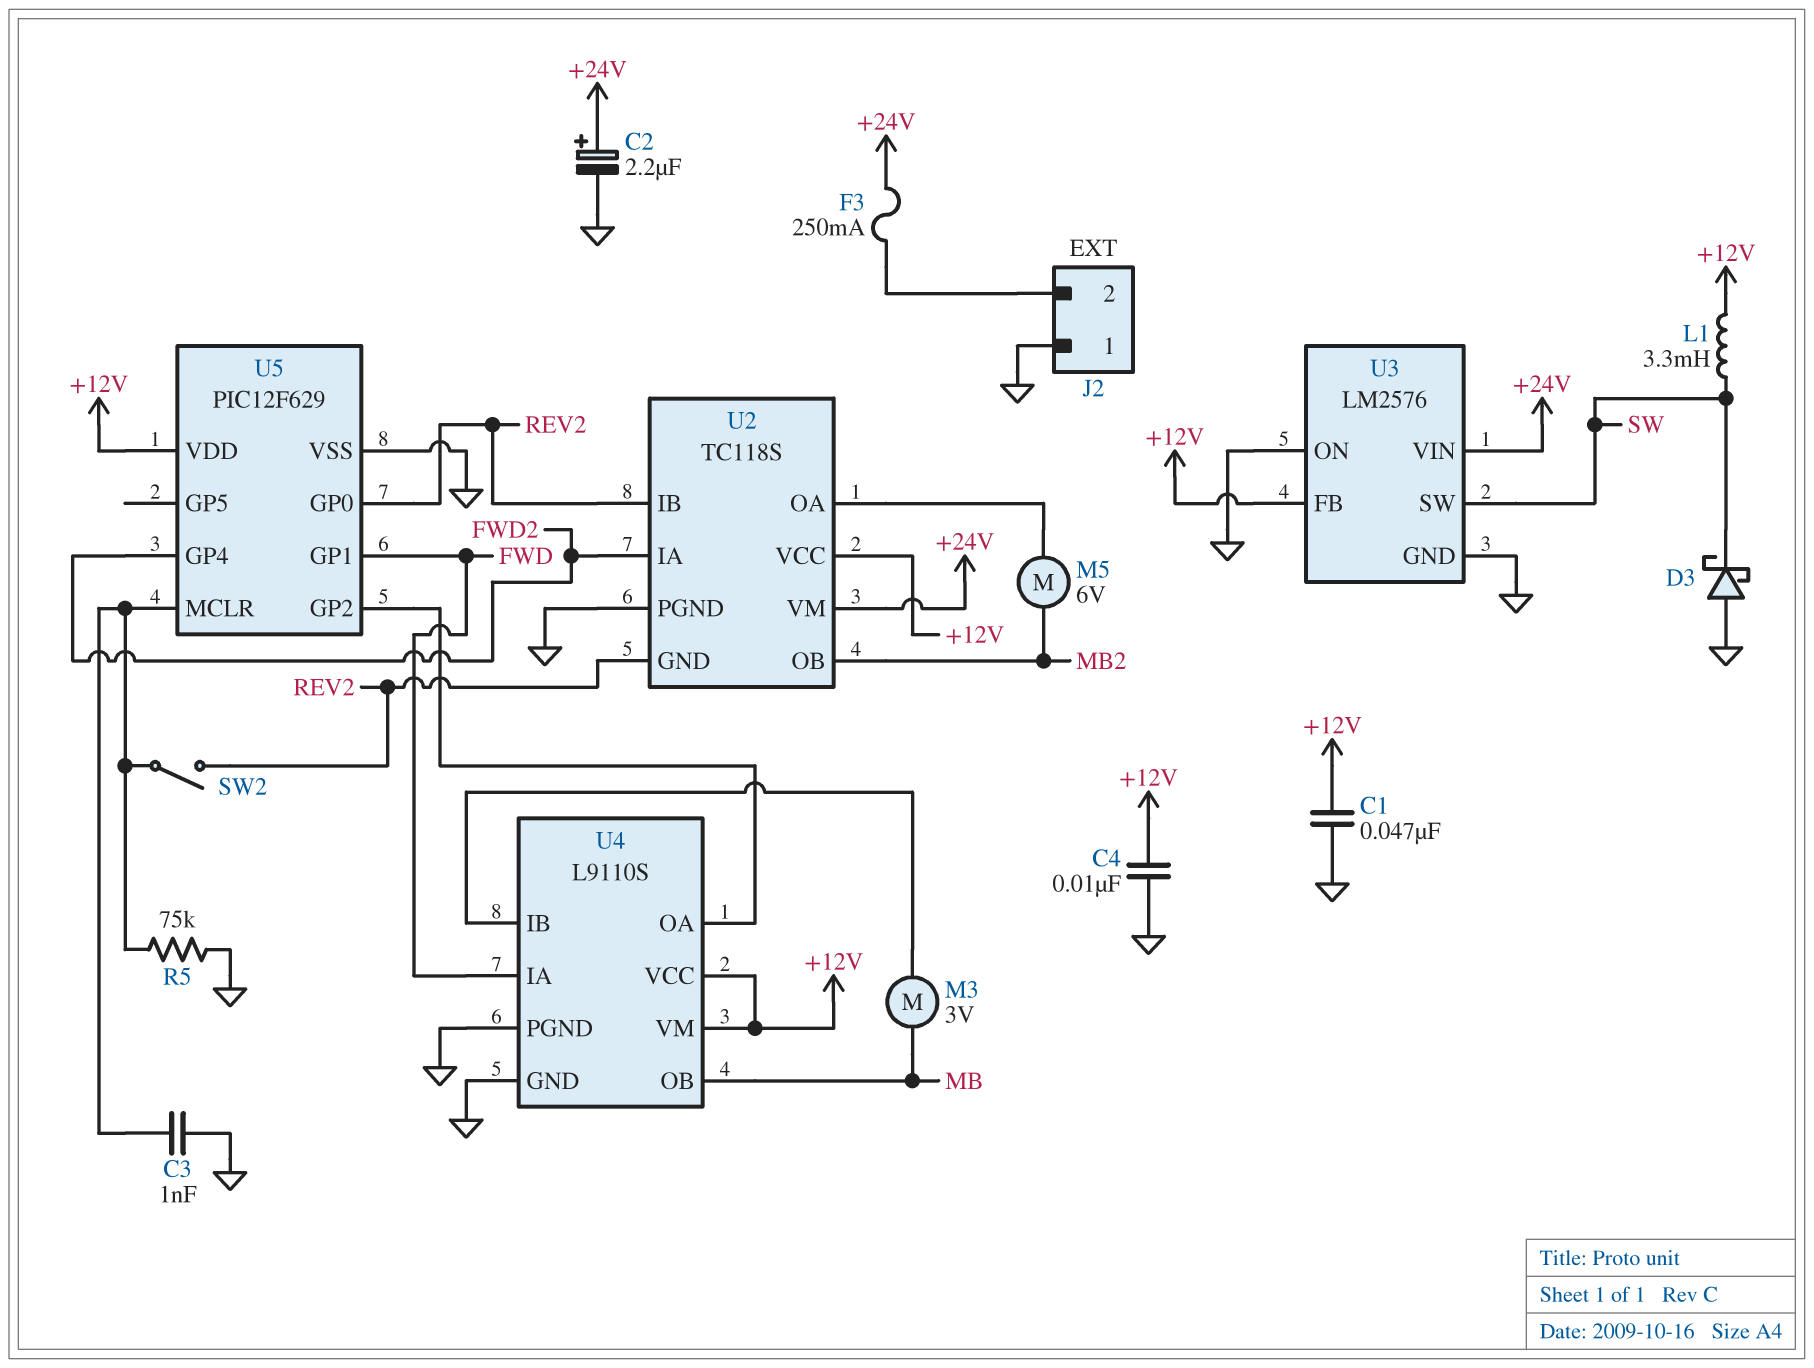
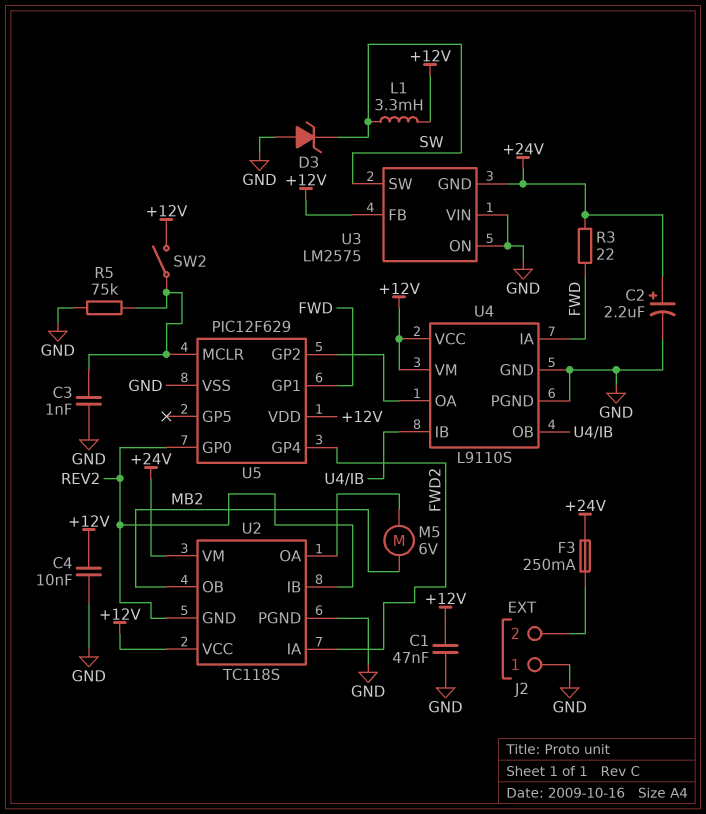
D3: schottky (A GND, K SW) -> zener (A GND, K SW)
M3: motor 3V (MB, U4/IB) -> none
R3: none -> 22 (+24V, FWD)
SW2: switch (REV2, U5/MCLR) -> switch (+12V, U5/MCLR)
U3: LM2576 -> LM2575
U3 pin GND: GND -> +24V
U3 pin VIN: +24V -> GND
U4 pin OB: MB -> U4/IB

